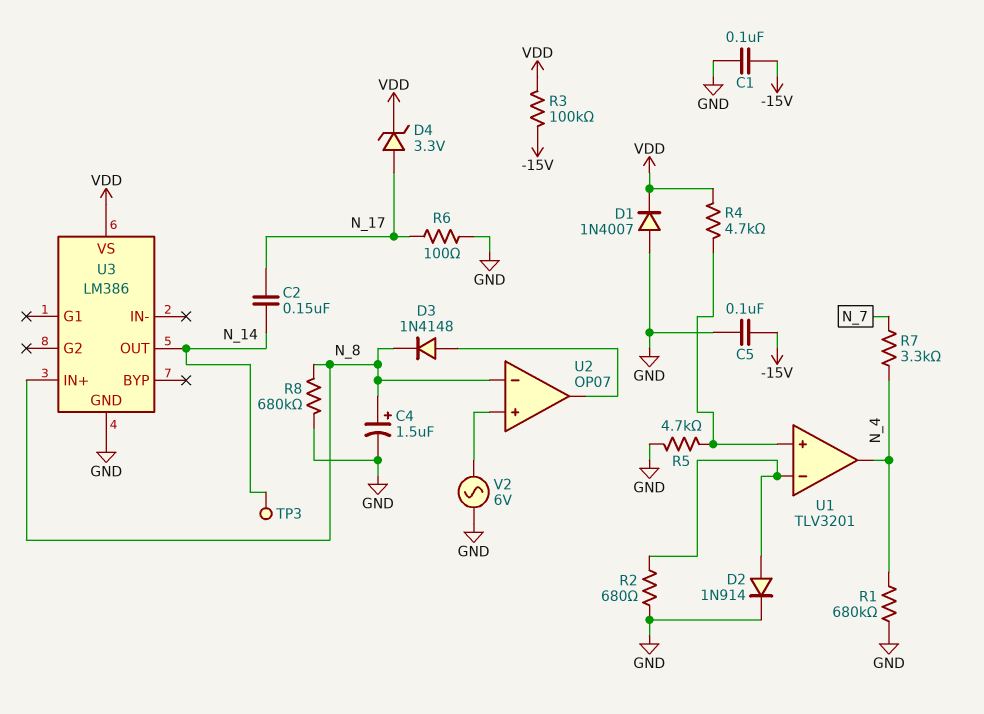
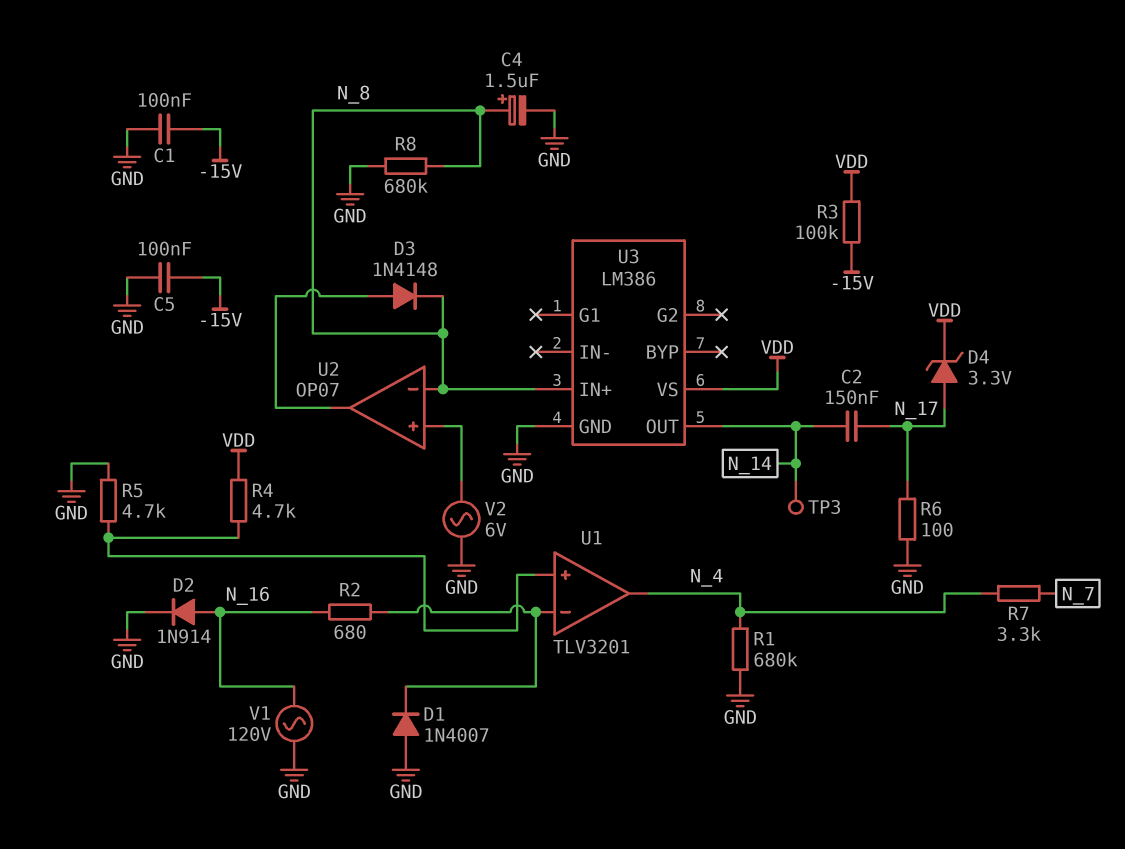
D1: diode 1N4007 (A GND, K VDD) -> diode 1N4007 (A GND, K U1/in-)
D2: diode 1N914 (A U1/in-, K GND) -> diode 1N914 (A N_16, K GND)
R2: 680 (GND, U1/in-) -> 680 (N_16, U1/in-)
V1: none -> AC 120V (GND, N_16)

